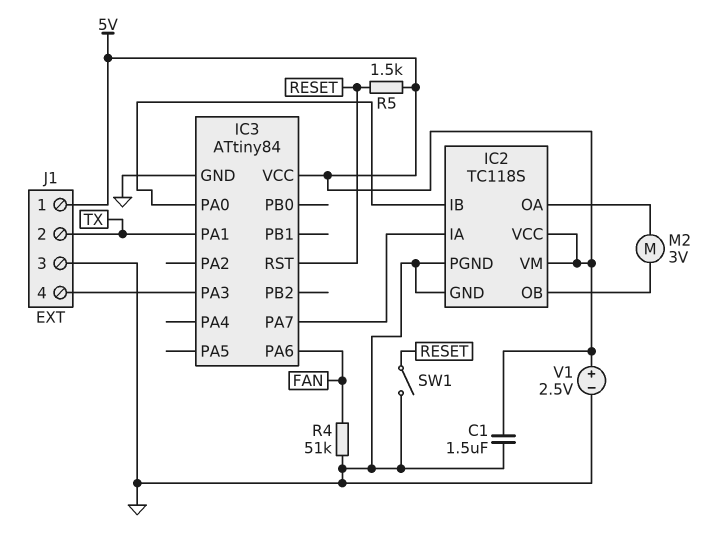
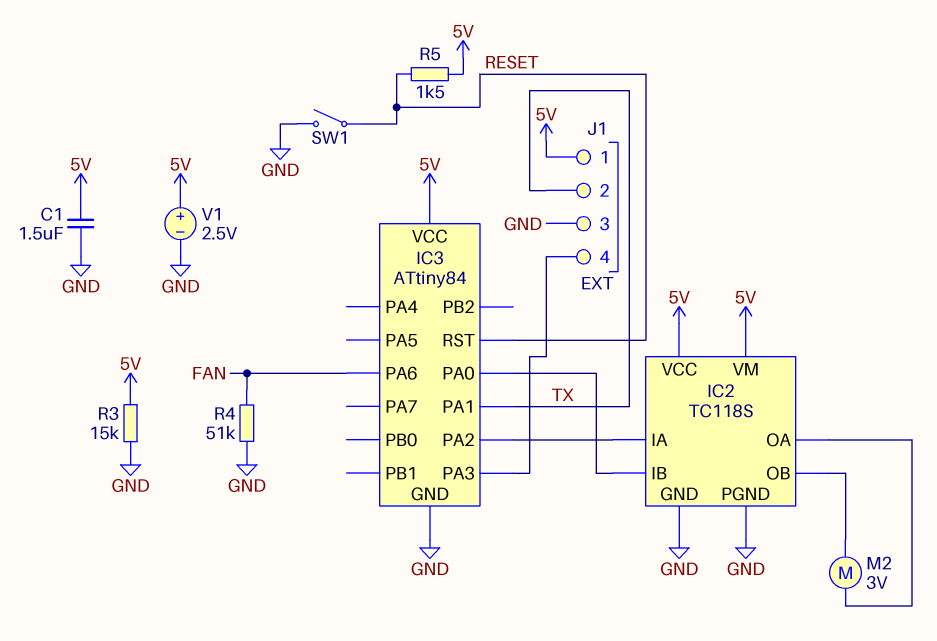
IC3 pin PA2: none -> IC2/IA
IC3 pin PA7: IC2/IA -> none
R3: none -> 15k (5V, GND)

